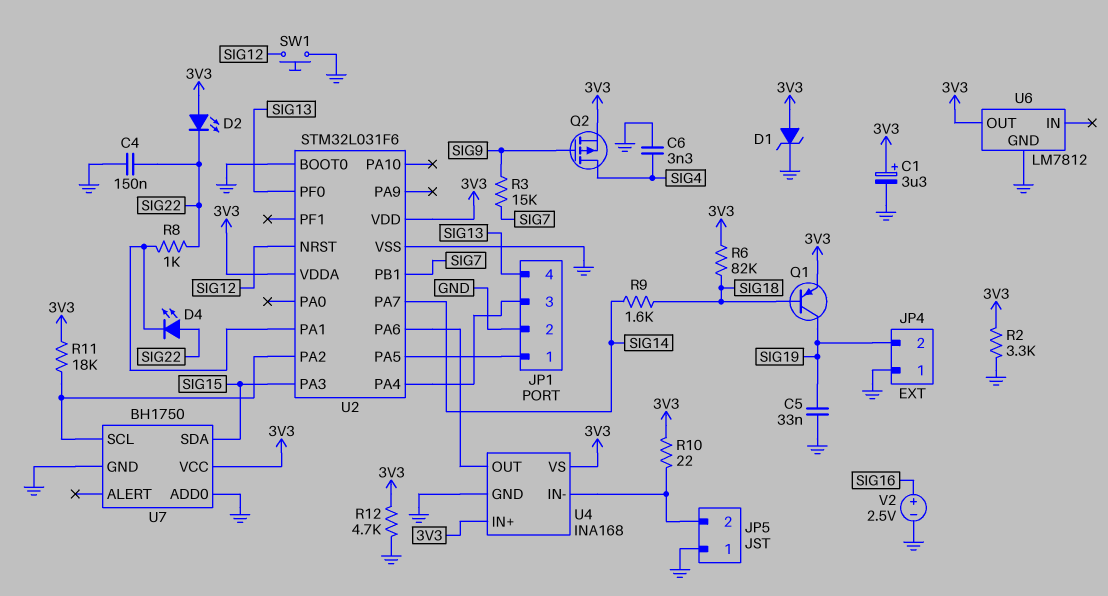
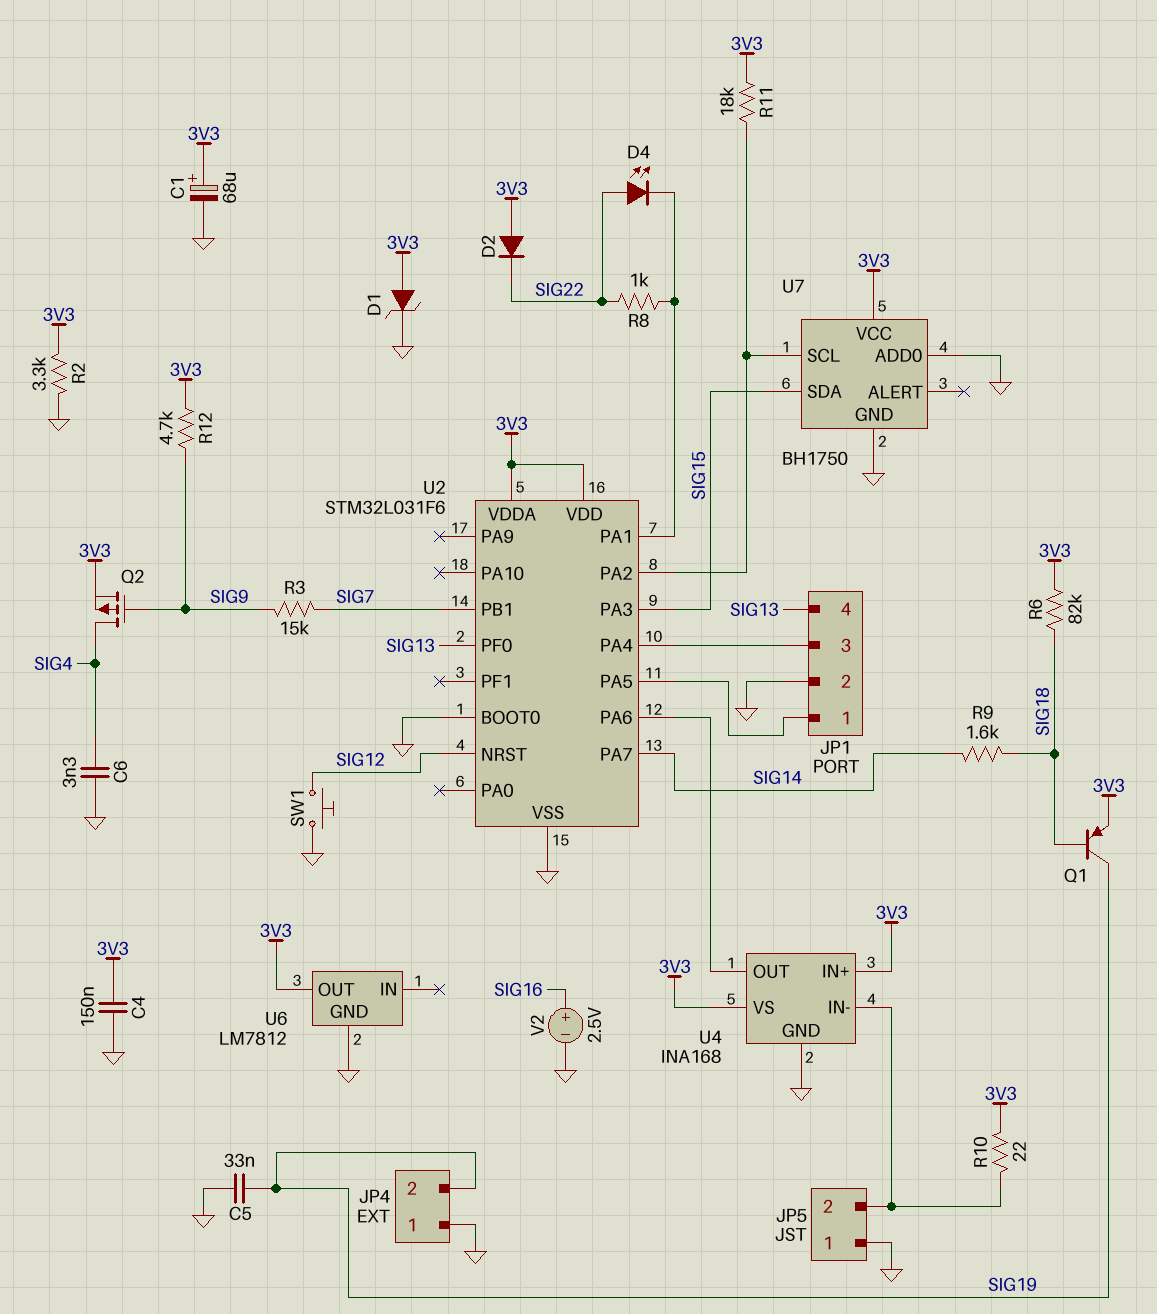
C1: 3.3uF (plus 3V3, minus GND) -> 68uF (plus 3V3, minus GND)
C4: 150nF (GND, SIG22) -> 150nF (3V3, GND)
D2: LED (A 3V3, K SIG22) -> diode (A 3V3, K SIG22)
R12: 4.7k (3V3, GND) -> 4.7k (3V3, SIG9)

